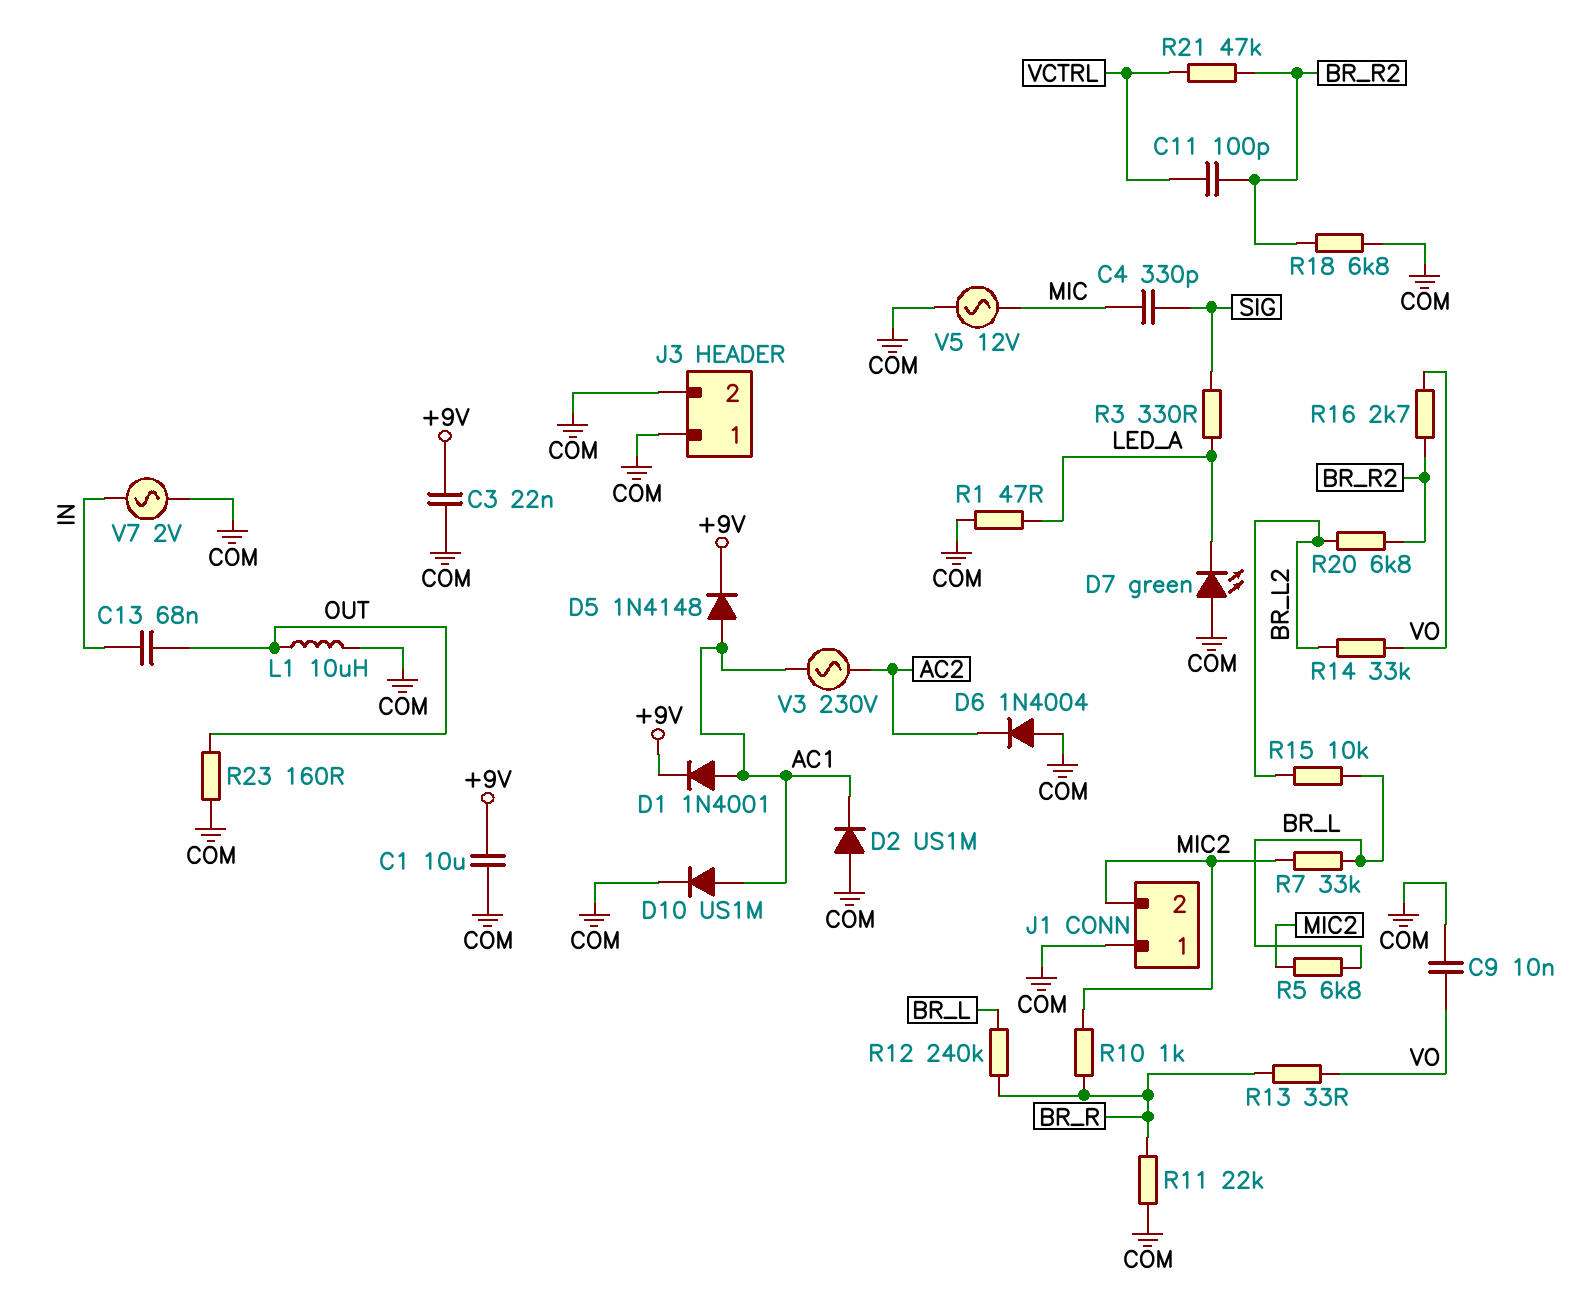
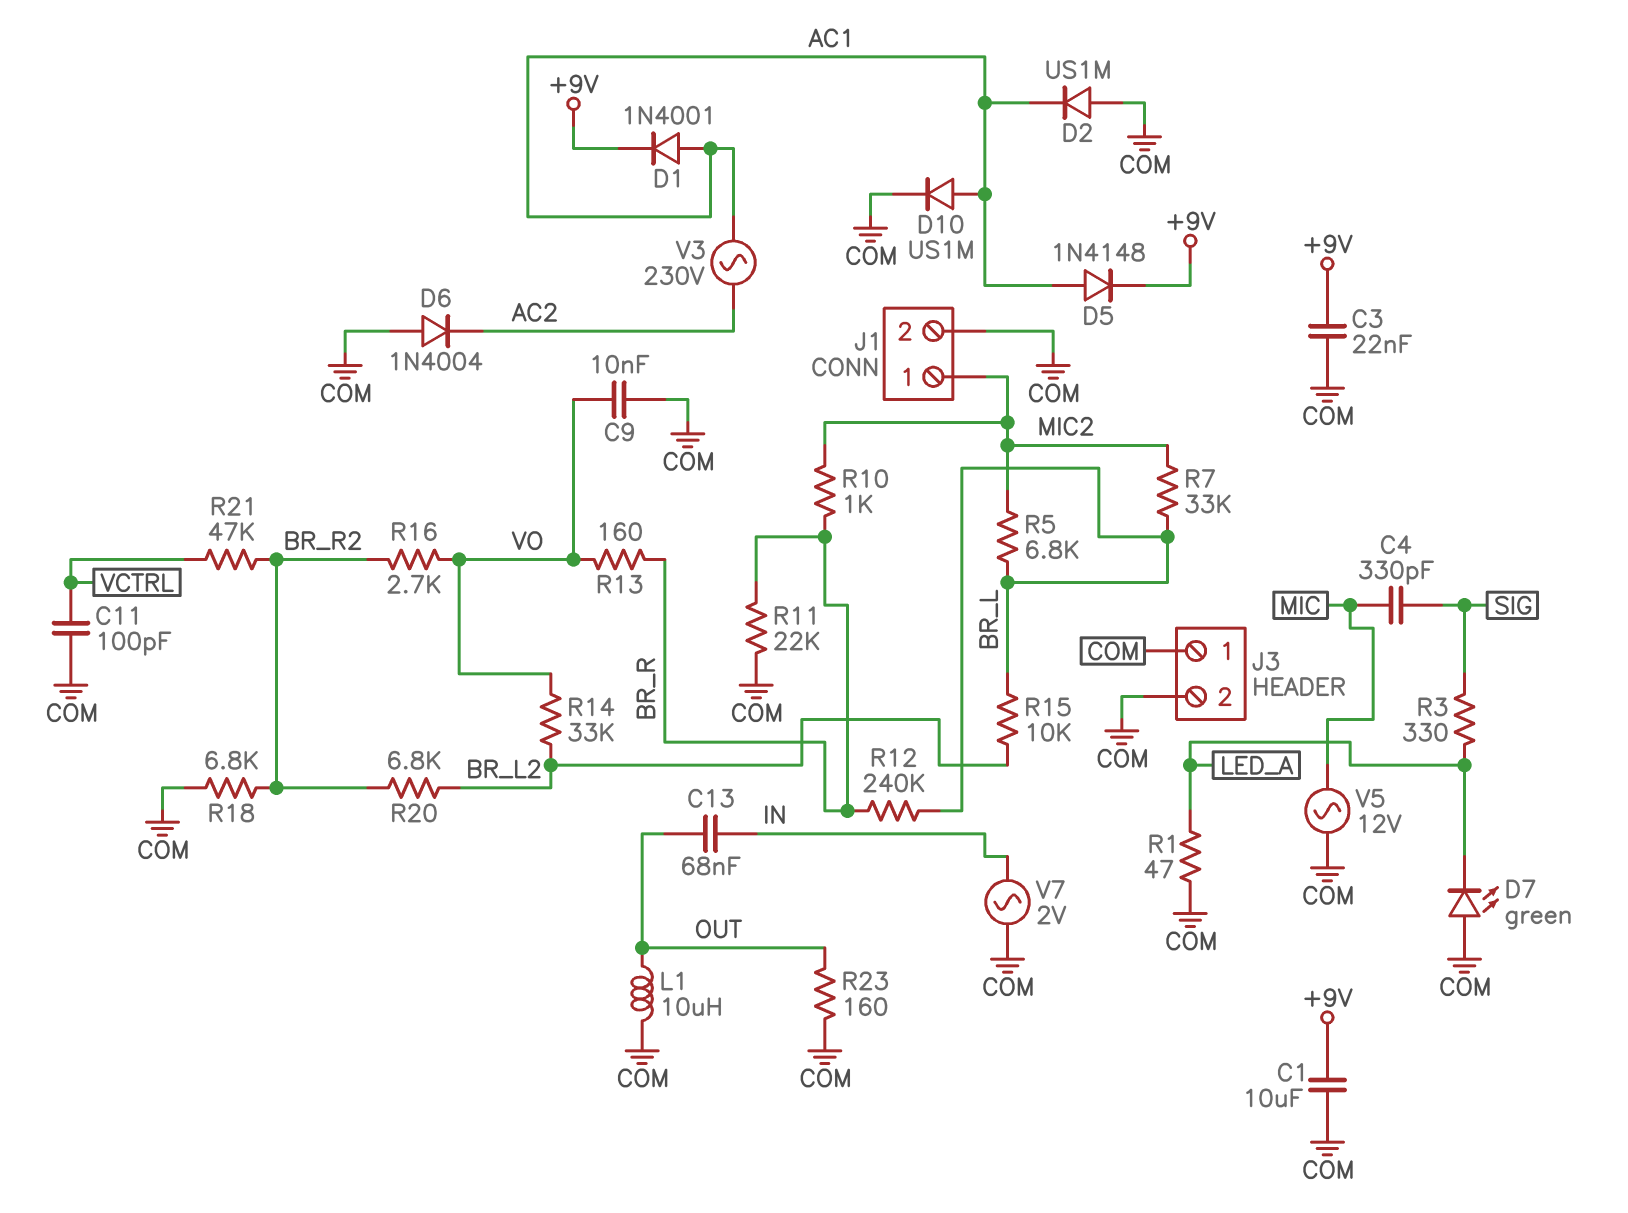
C11: 100pF (BR_R2, VCTRL) -> 100pF (COM, VCTRL)
J1 pin 1: COM -> MIC2
J1 pin 2: MIC2 -> COM
R13: 33 (BR_R, VO) -> 160 (BR_R, VO)

